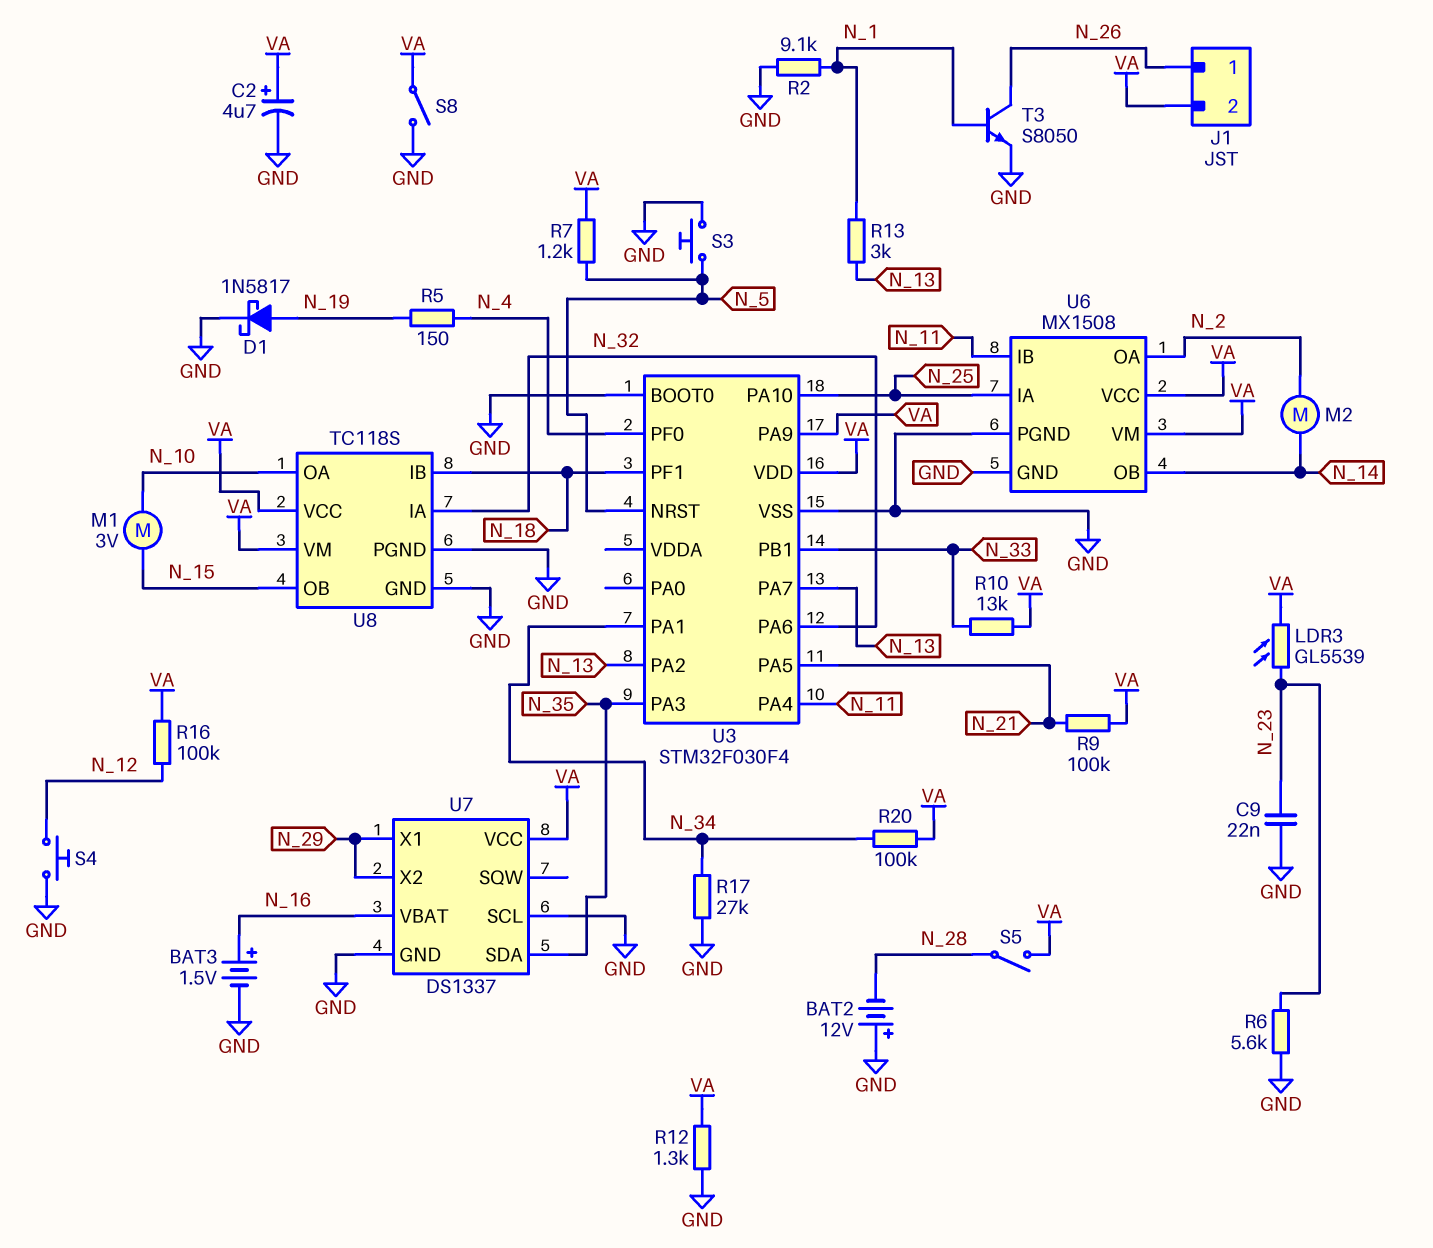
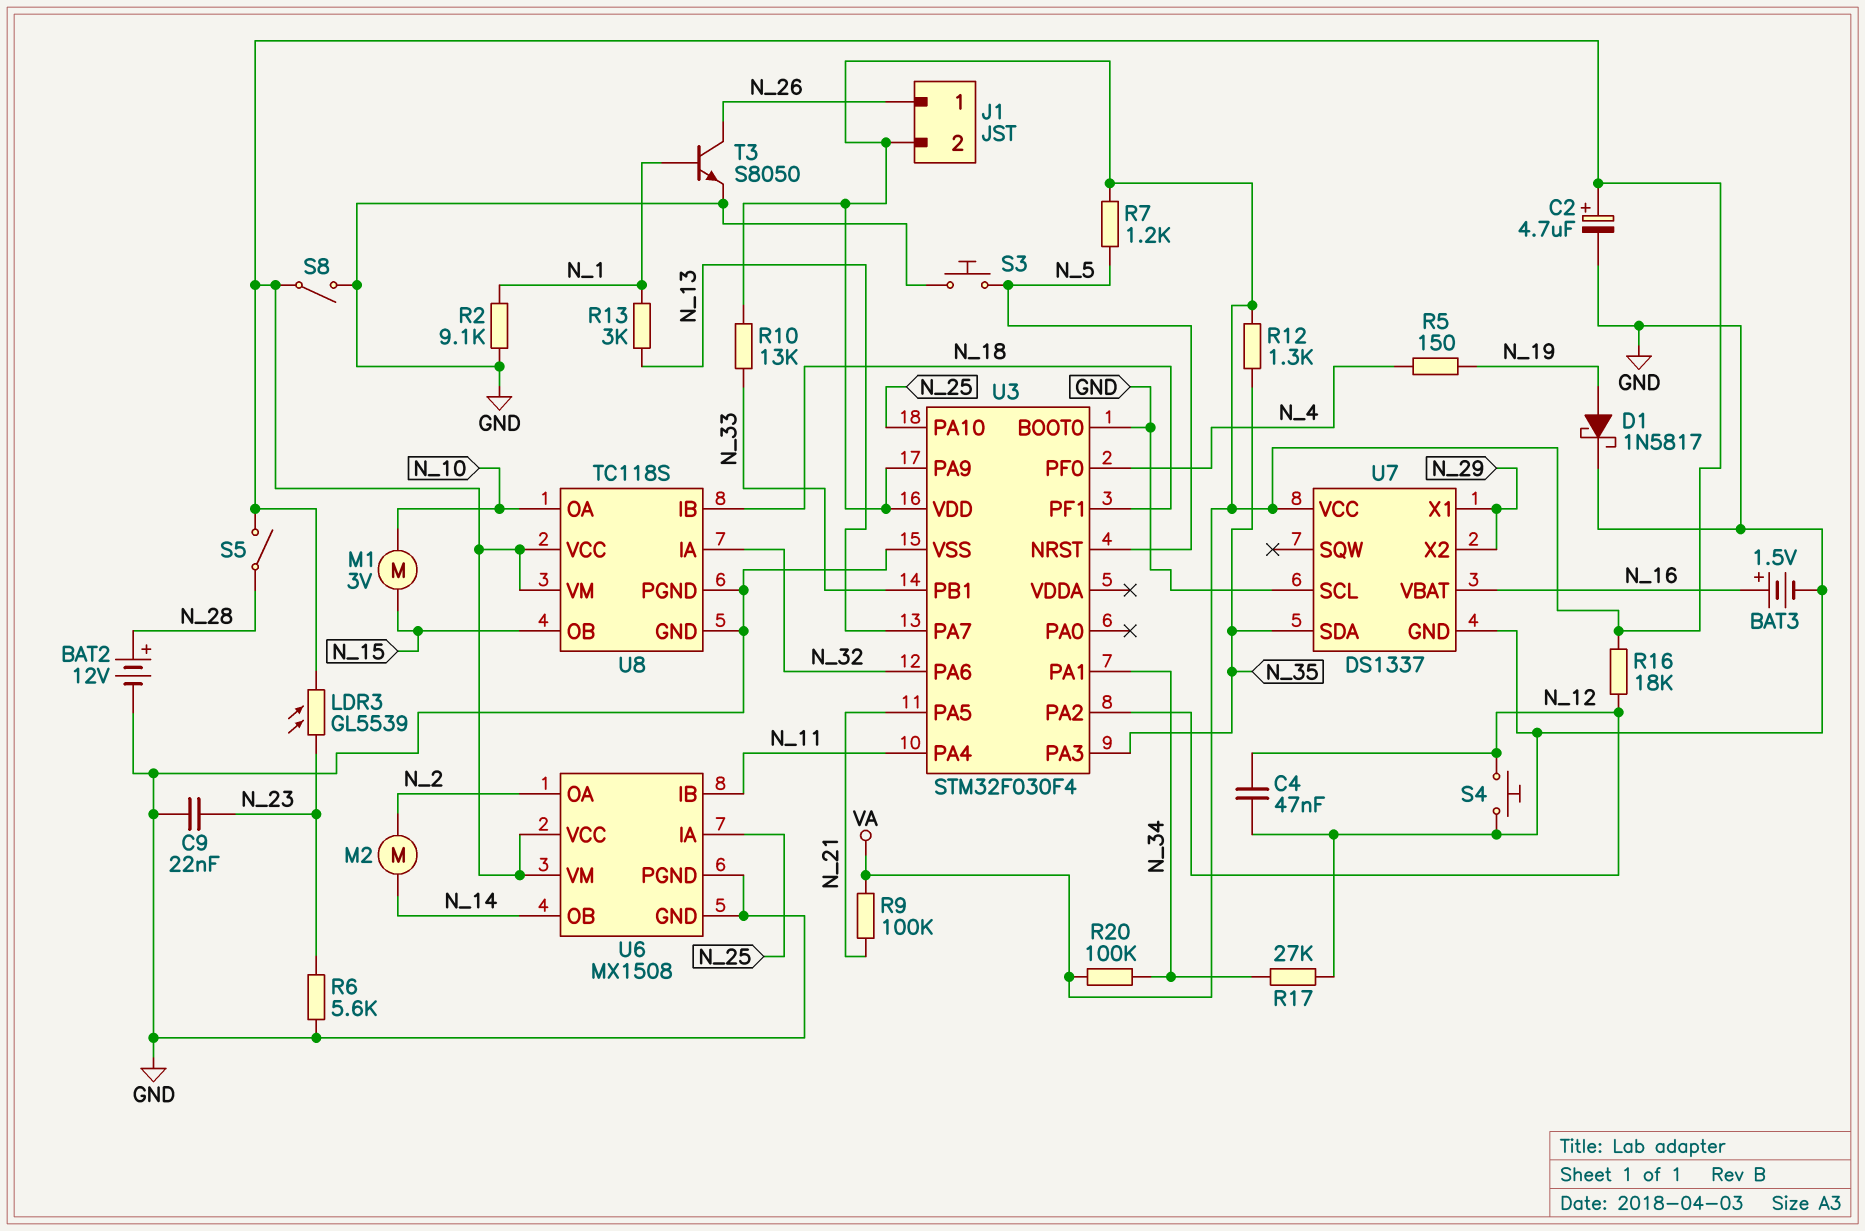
BAT2: 12V (plus GND, minus N_28) -> 12V (plus N_28, minus GND)
C4: none -> 47nF (GND, N_12)
R12: 1.3k (GND, VA) -> 1.3k (N_35, VA)
R16: 100k (N_12, VA) -> 18k (N_12, VA)
U3 pin PA2: N_13 -> N_12

